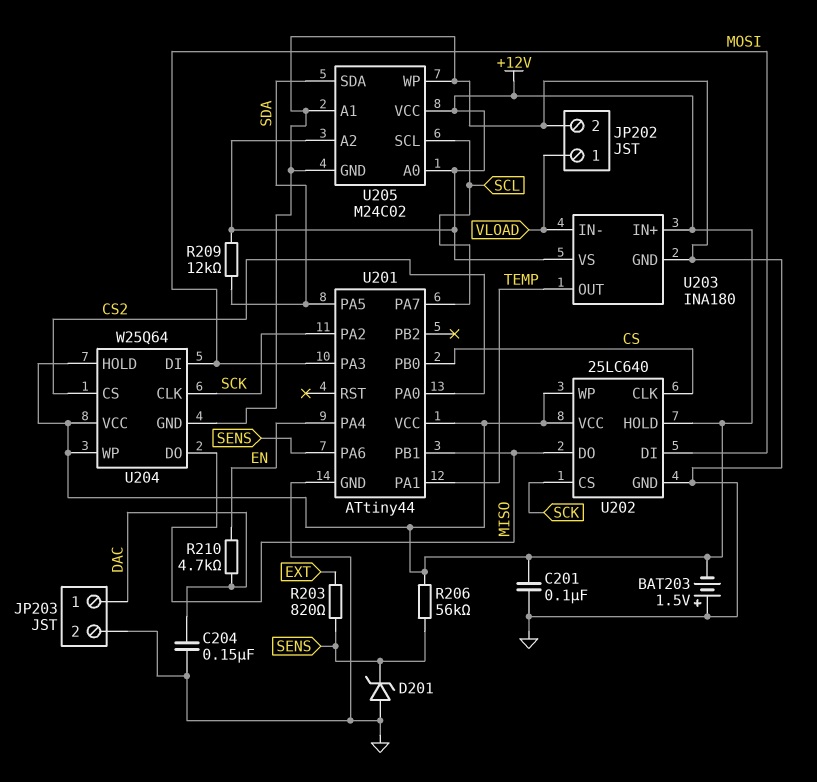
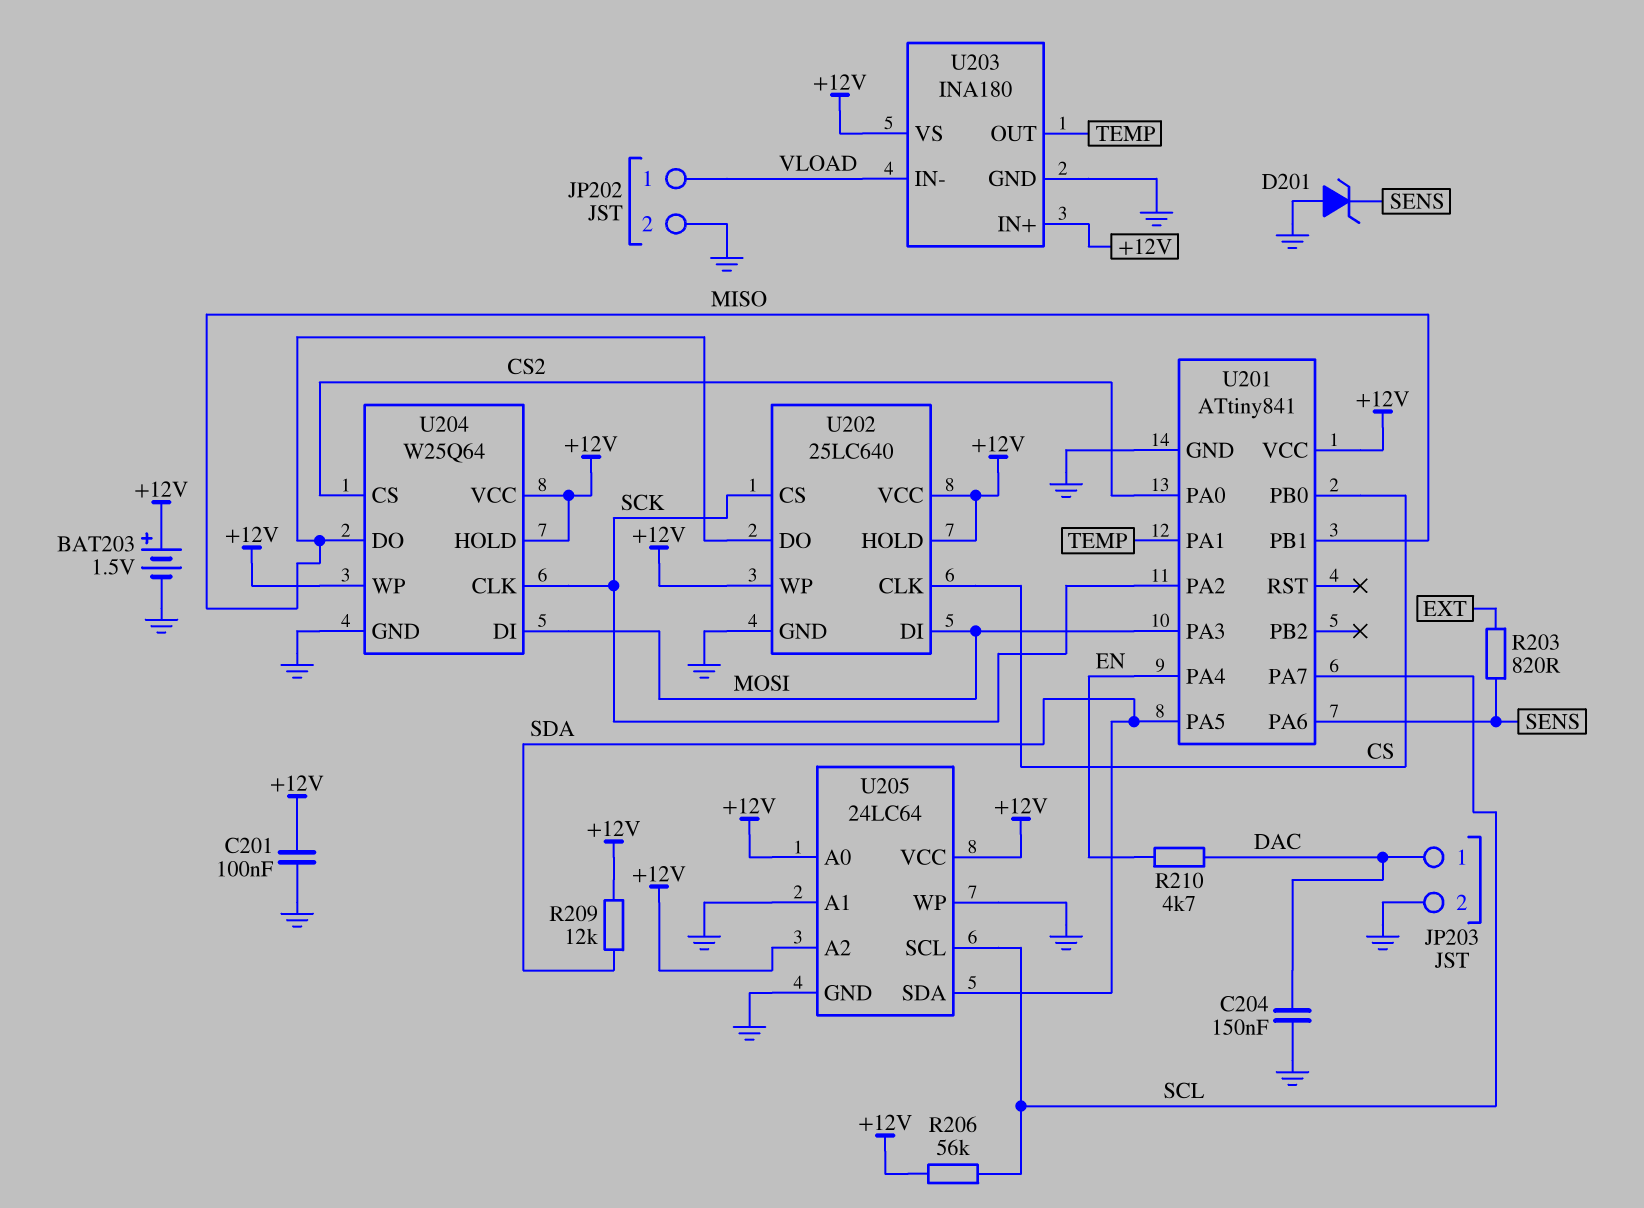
BAT203: 1.5V (plus GND, minus +12V) -> 1.5V (plus +12V, minus GND)
R206: 56k (+12V, SENS) -> 56k (+12V, SCL)
U201: ATtiny44 -> ATtiny841
U205: M24C02 -> 24LC64

